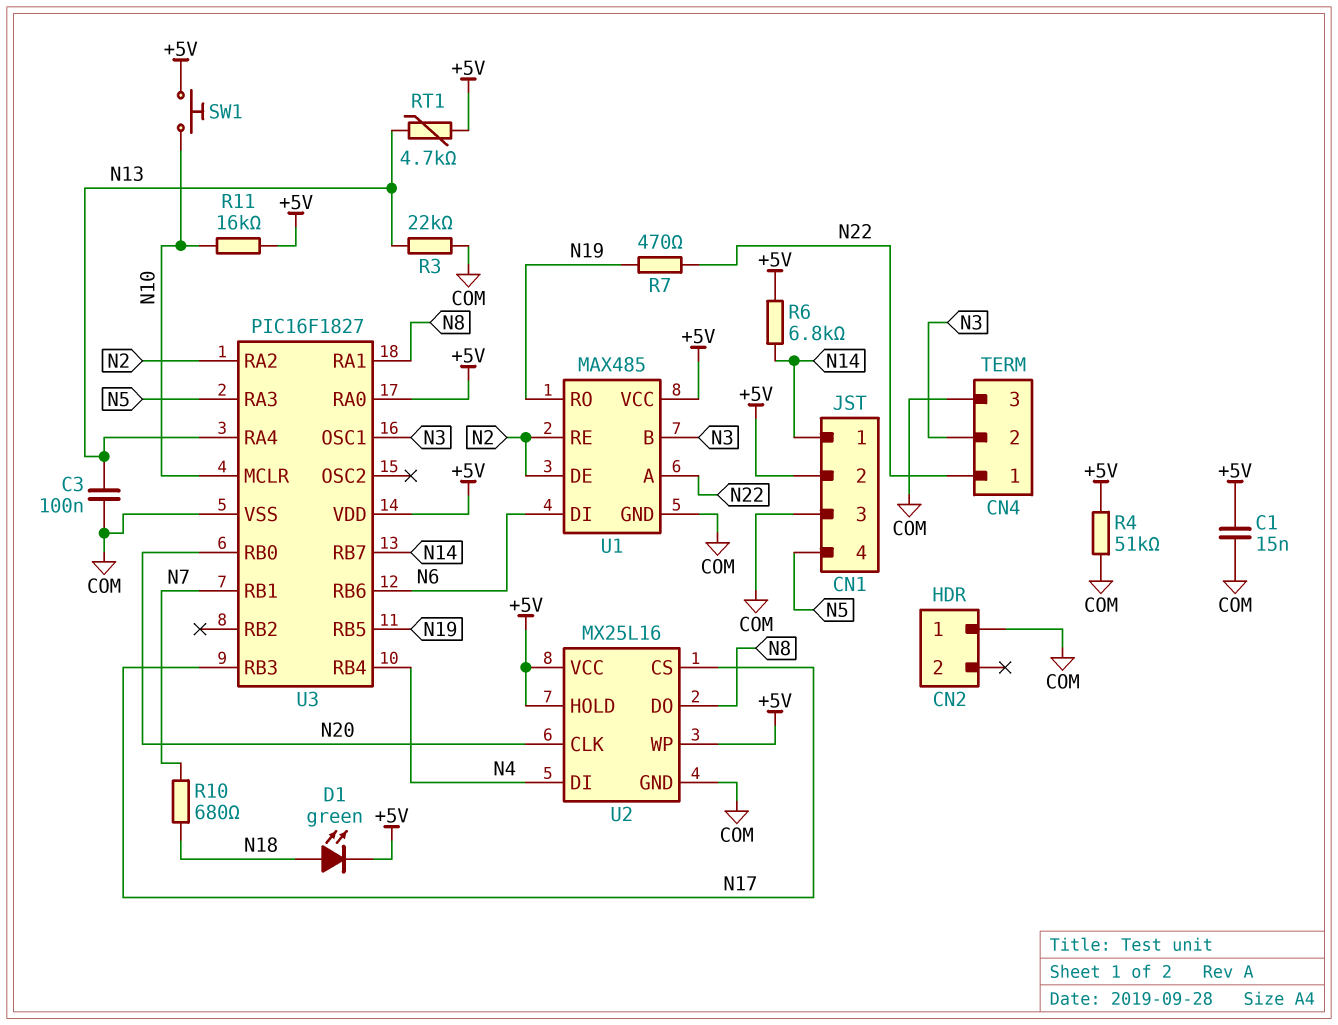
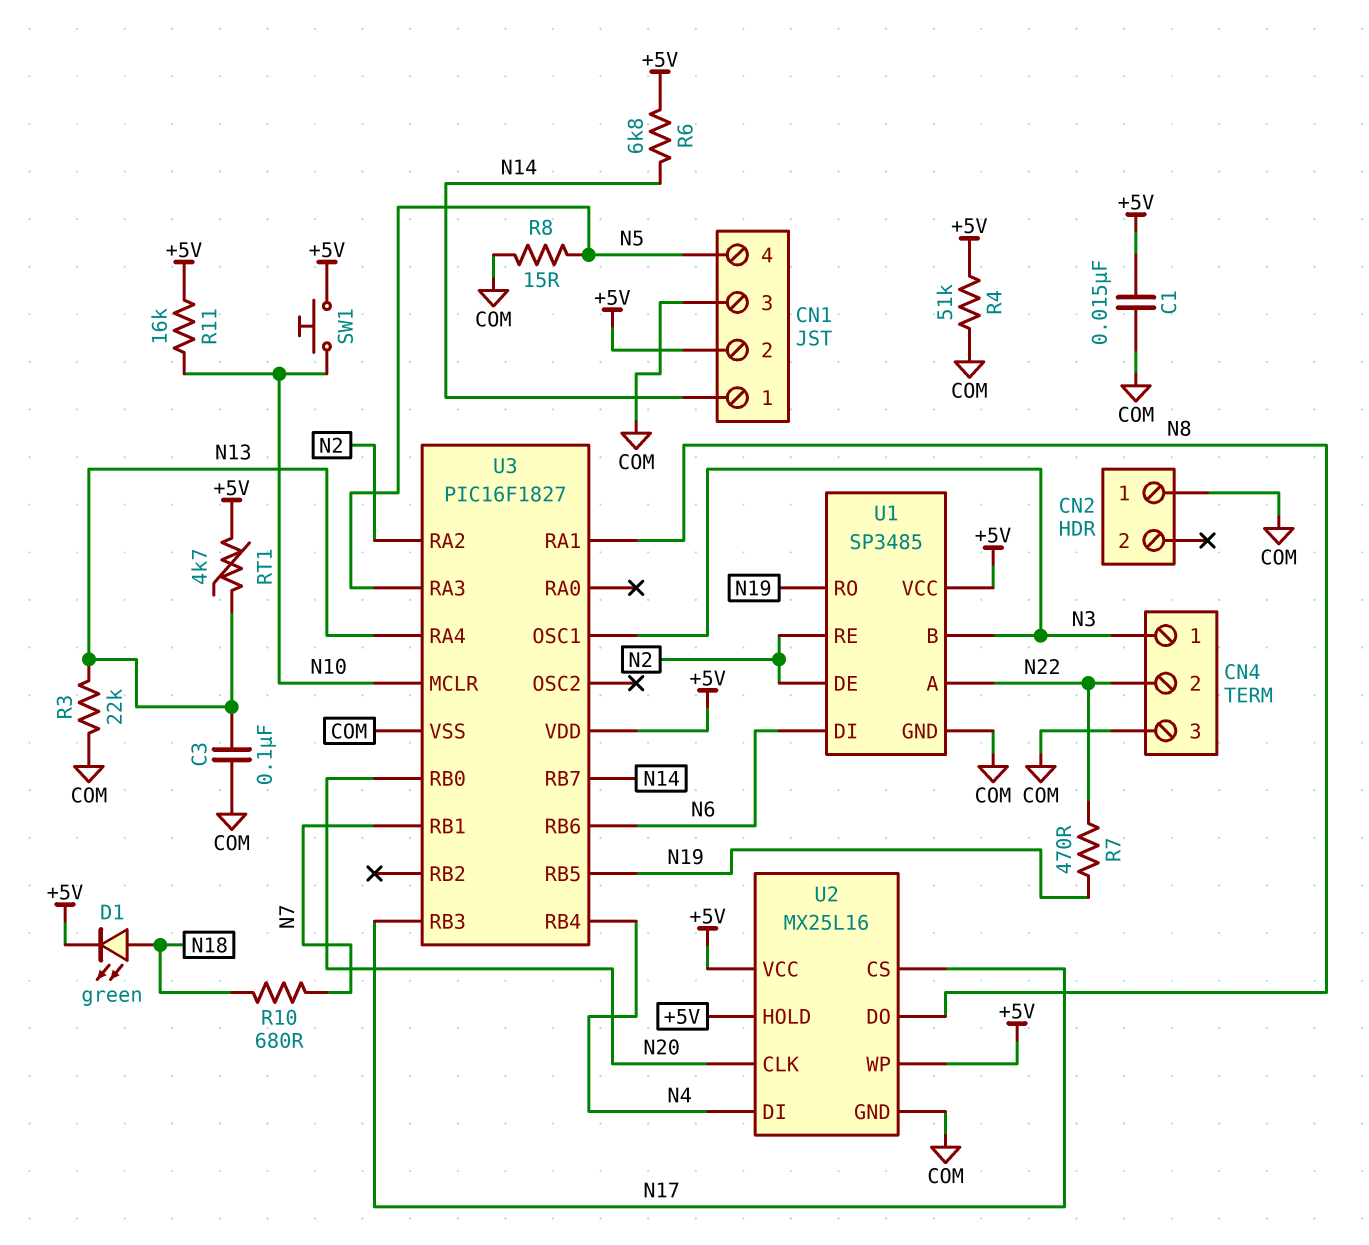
CN4 pin 1: N22 -> N3
CN4 pin 2: N3 -> N22
R8: none -> 15 (COM, N5)
U1: MAX485 -> SP3485
U3 pin RA0: +5V -> none

